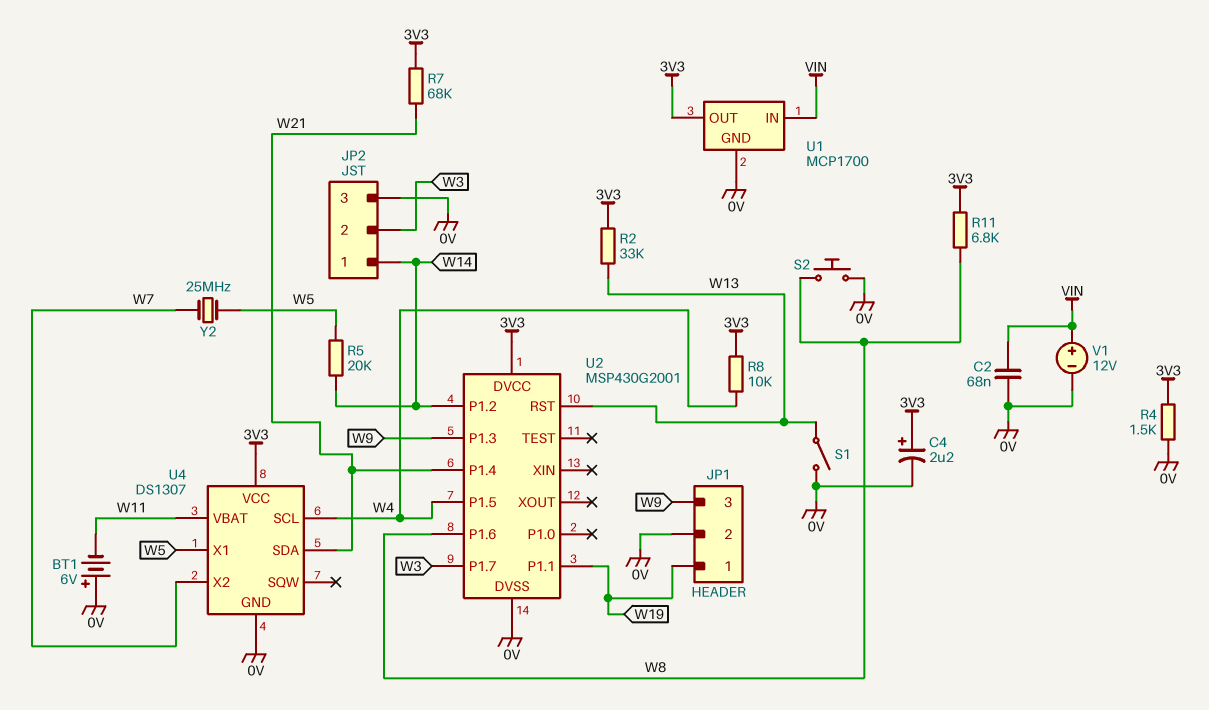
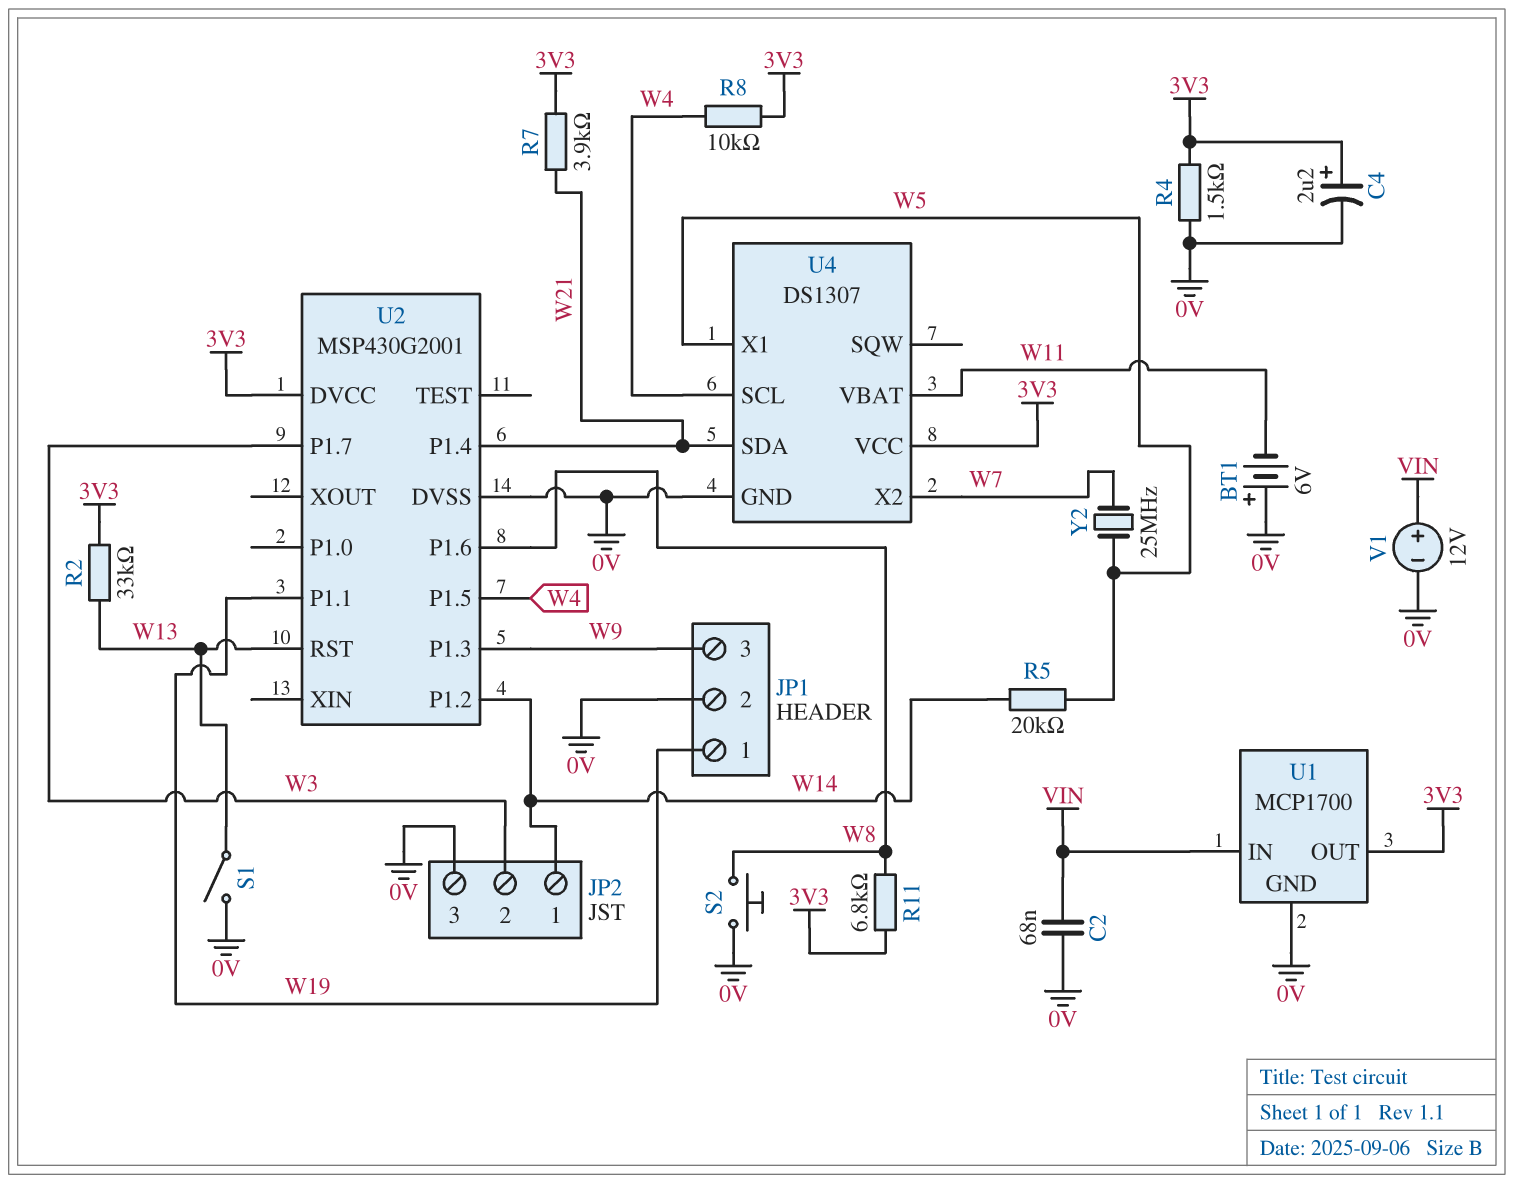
R7: 68k (3V3, W21) -> 3.9k (3V3, W21)

